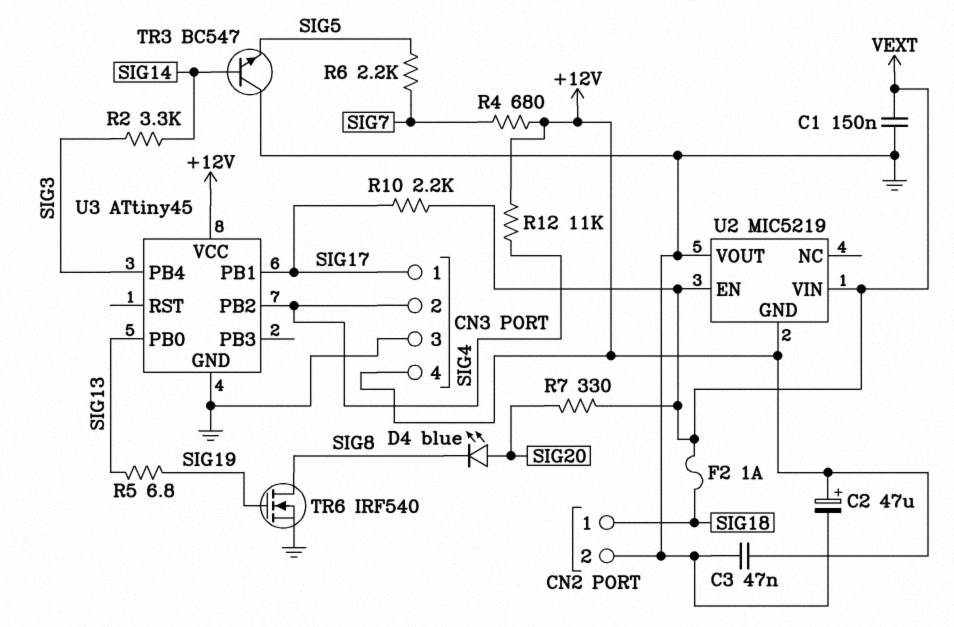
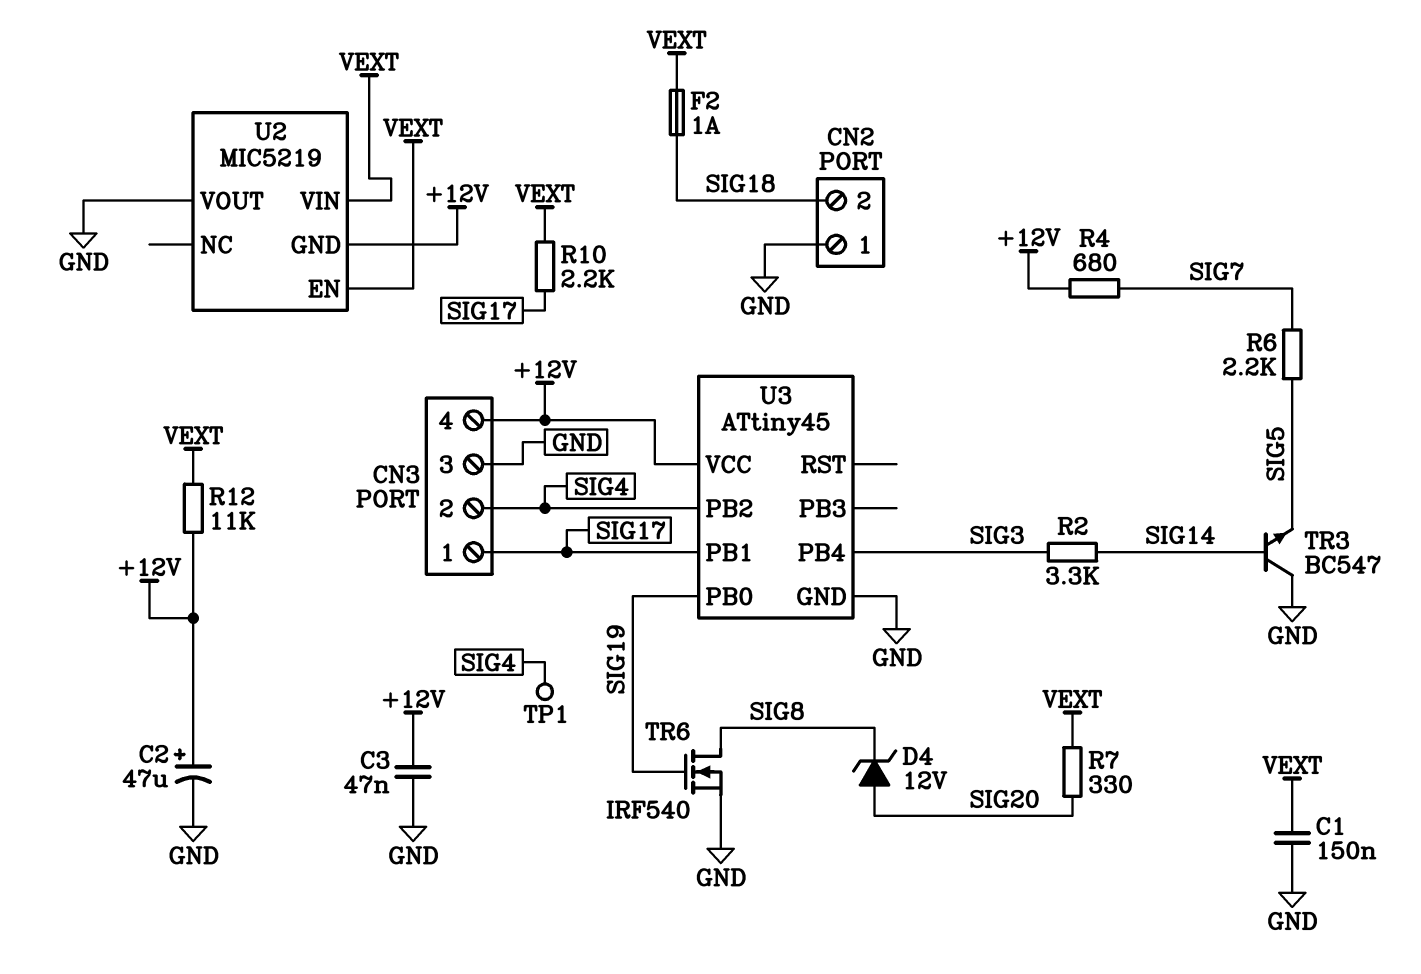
CN2 pin 1: SIG18 -> GND
CN2 pin 2: GND -> SIG18
D4: LED blue (A SIG20, K SIG8) -> zener 12V (A SIG20, K SIG8)
R5: 6.8 (SIG13, SIG19) -> none
R12: 11k (+12V, SIG4) -> 11k (+12V, VEXT)
TP1: none -> test point (SIG4)
U3 pin PB0: SIG13 -> SIG19

